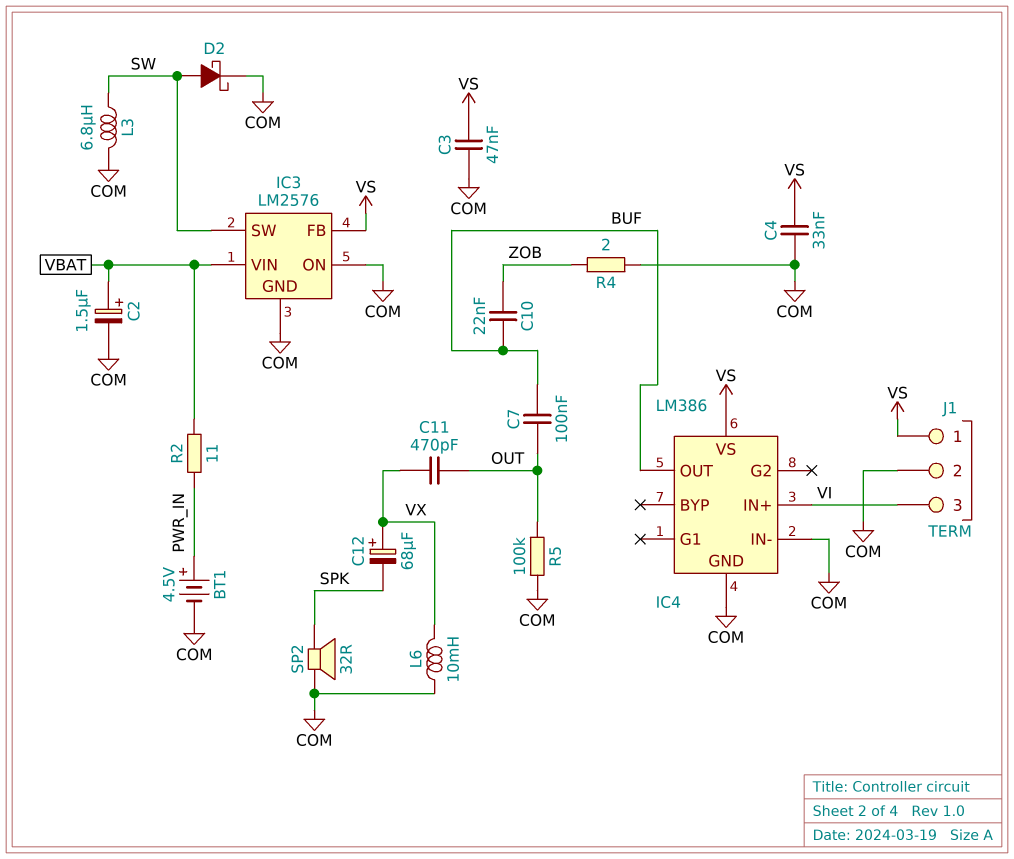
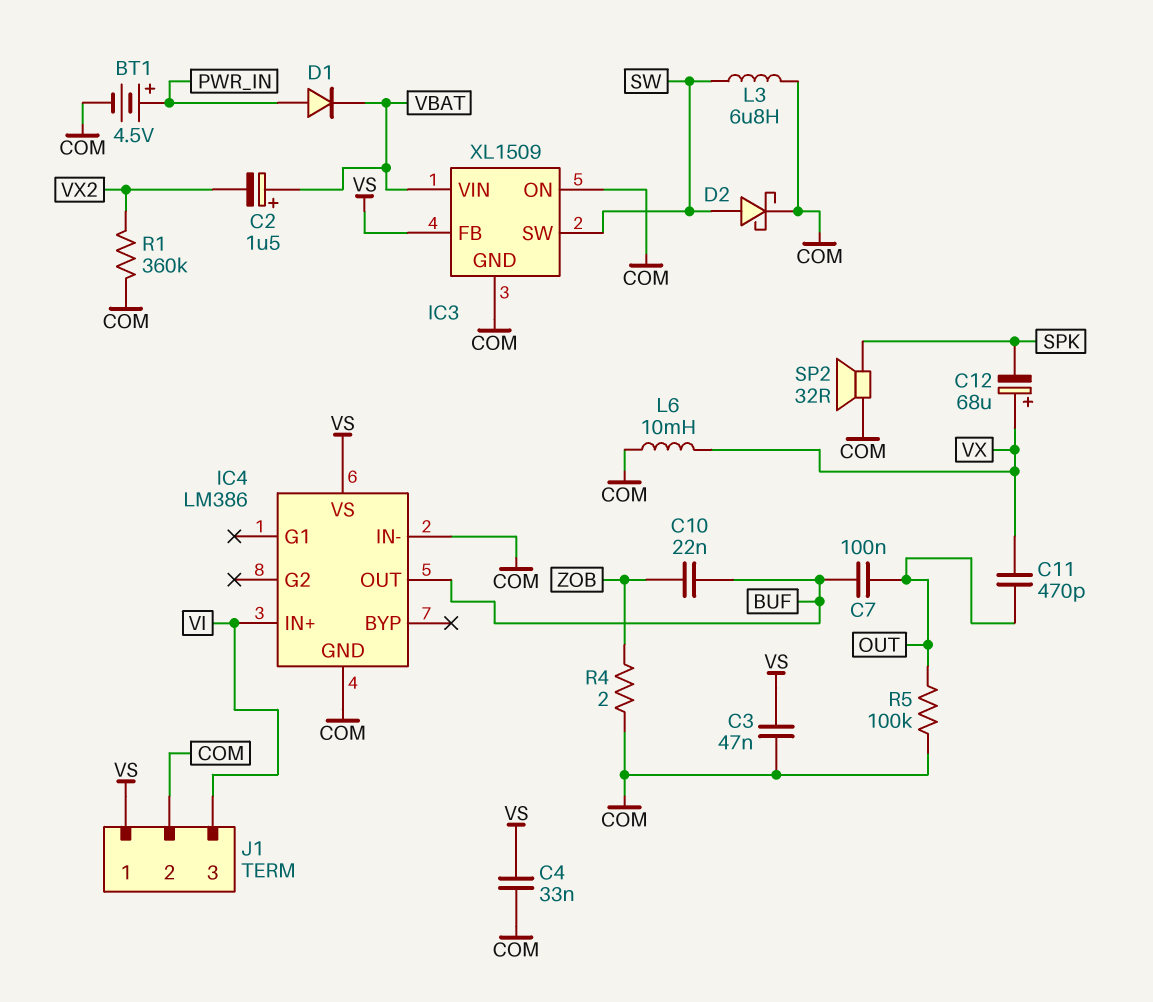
C2: 1.5uF (plus VBAT, minus COM) -> 1.5uF (plus VBAT, minus VX2)
D1: none -> diode (A PWR_IN, K VBAT)
IC3: LM2576 -> XL1509
R1: none -> 360k (COM, VX2)
R2: 11 (PWR_IN, VBAT) -> none

